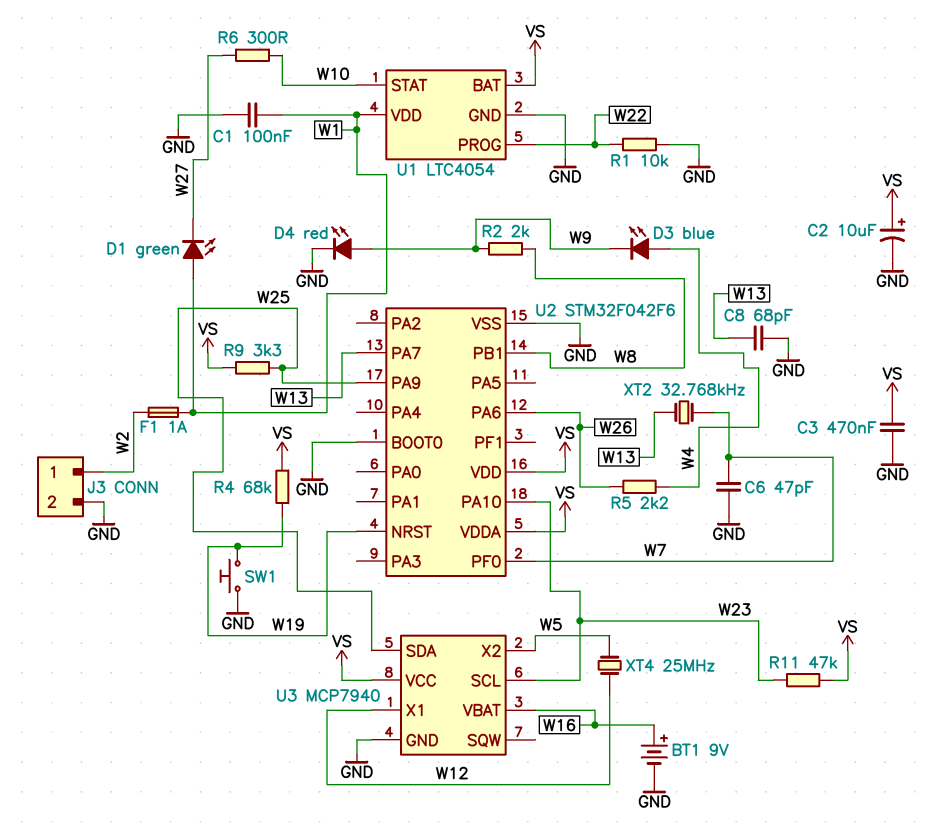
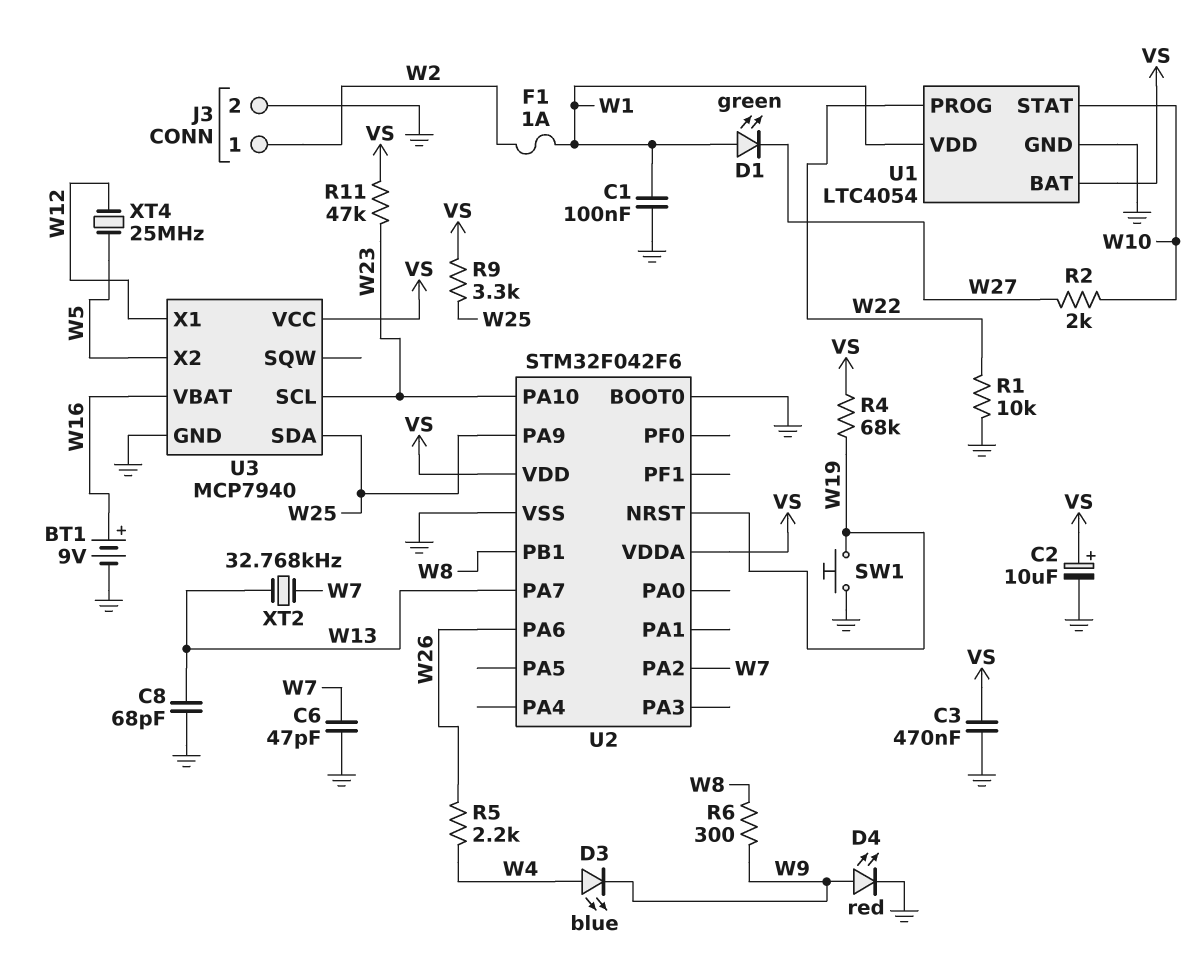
R2: 2k (W8, W9) -> 2k (W10, W27)
R6: 300 (W10, W27) -> 300 (W8, W9)
U2 pin PA2: none -> W7
U2 pin PF0: W7 -> none

